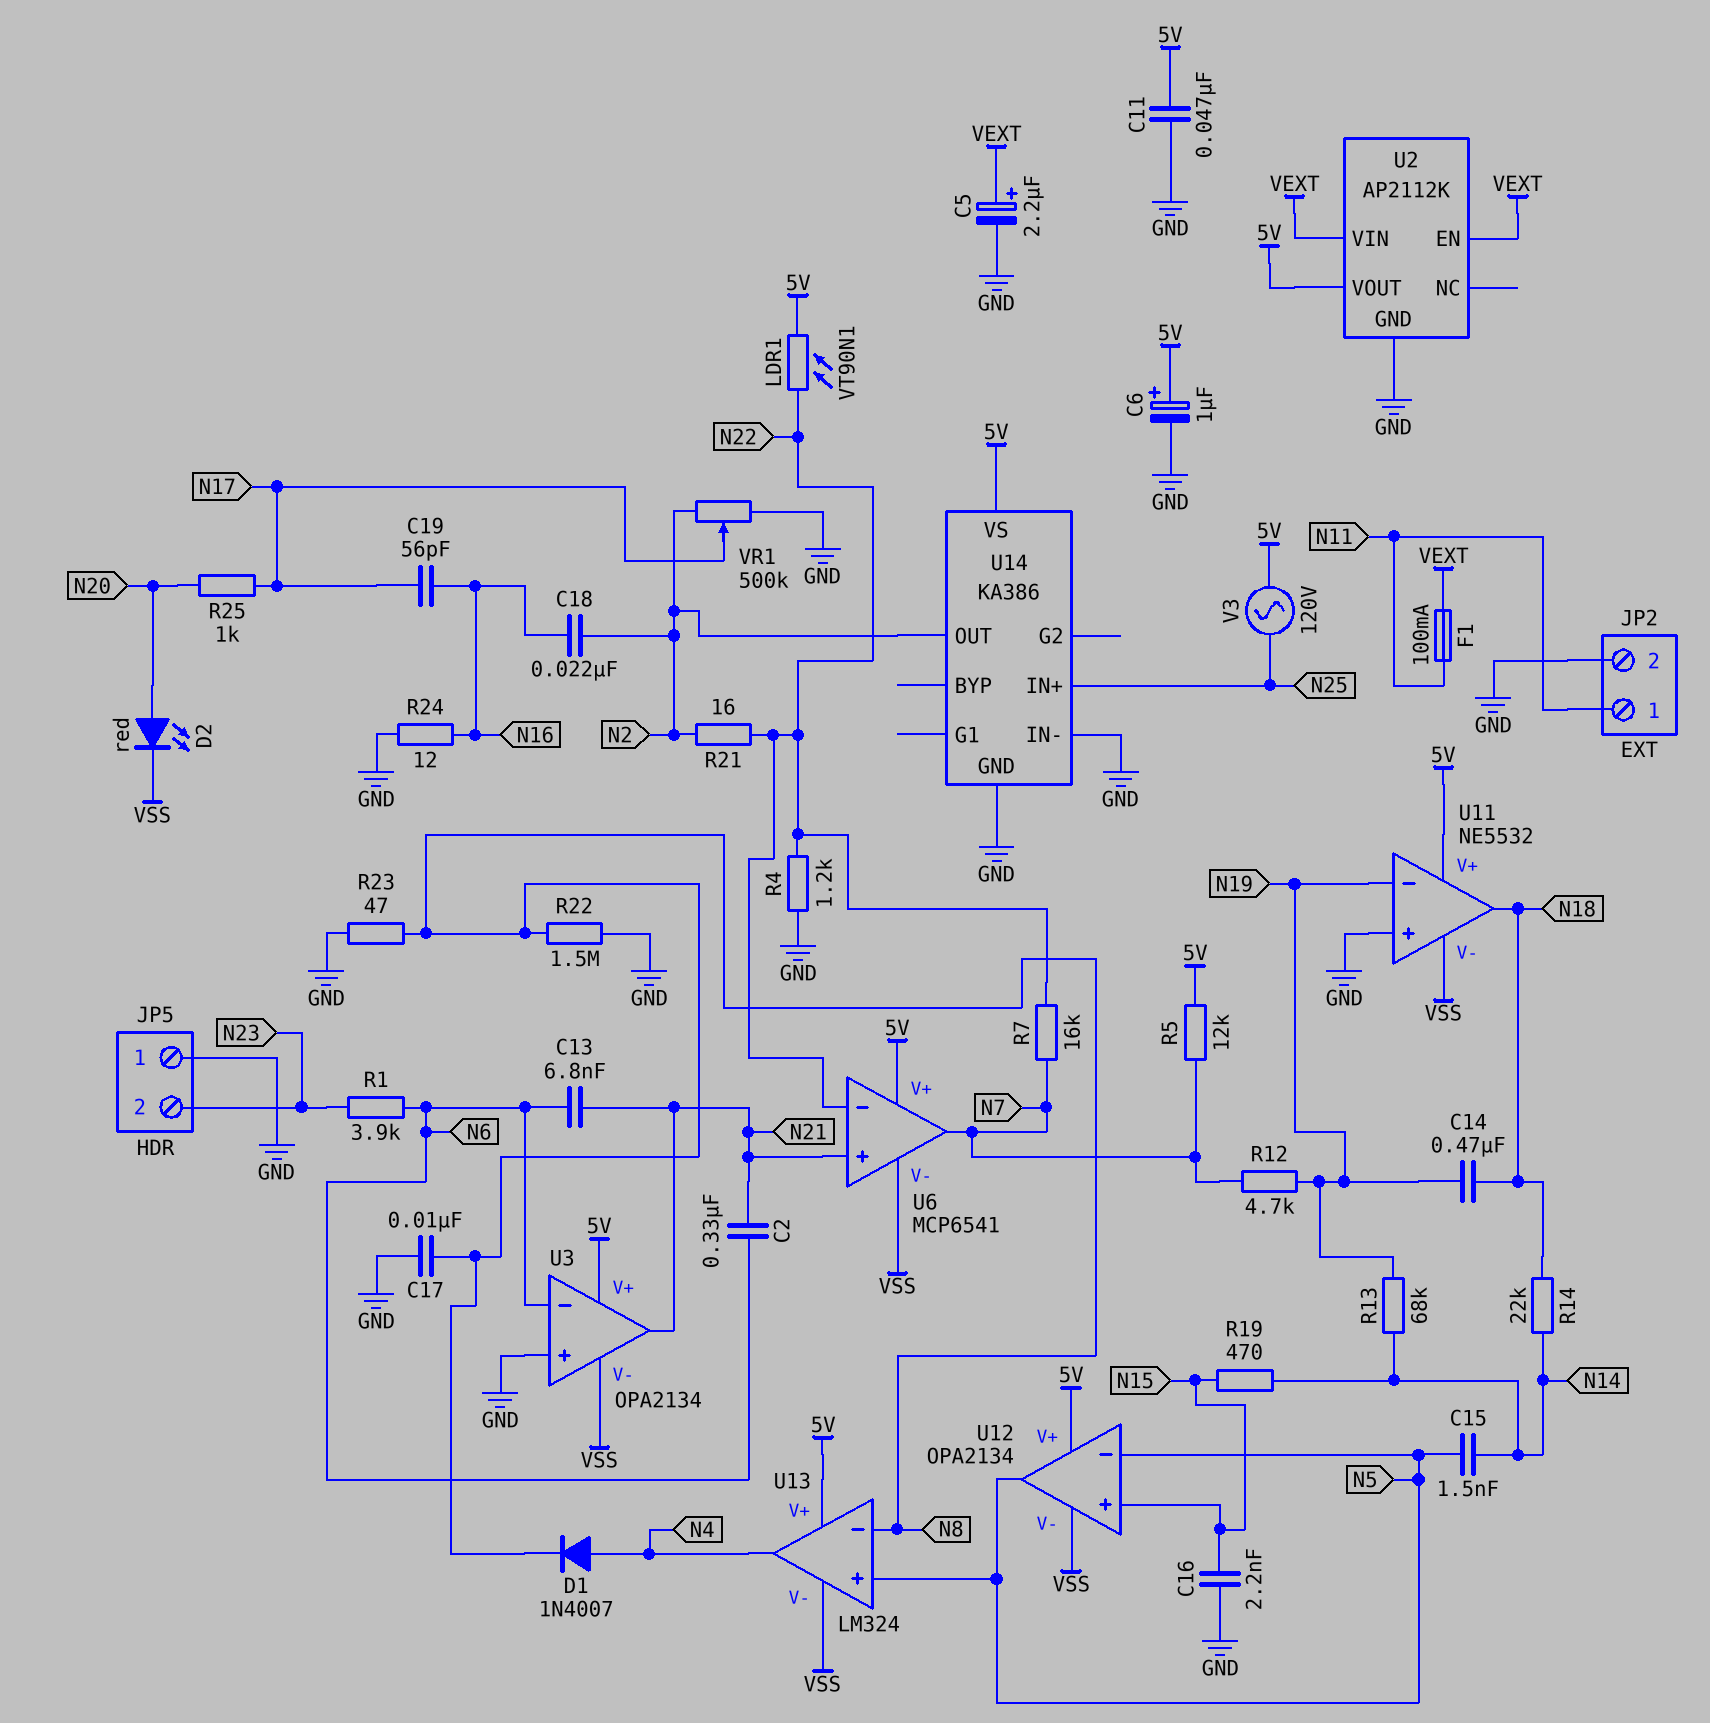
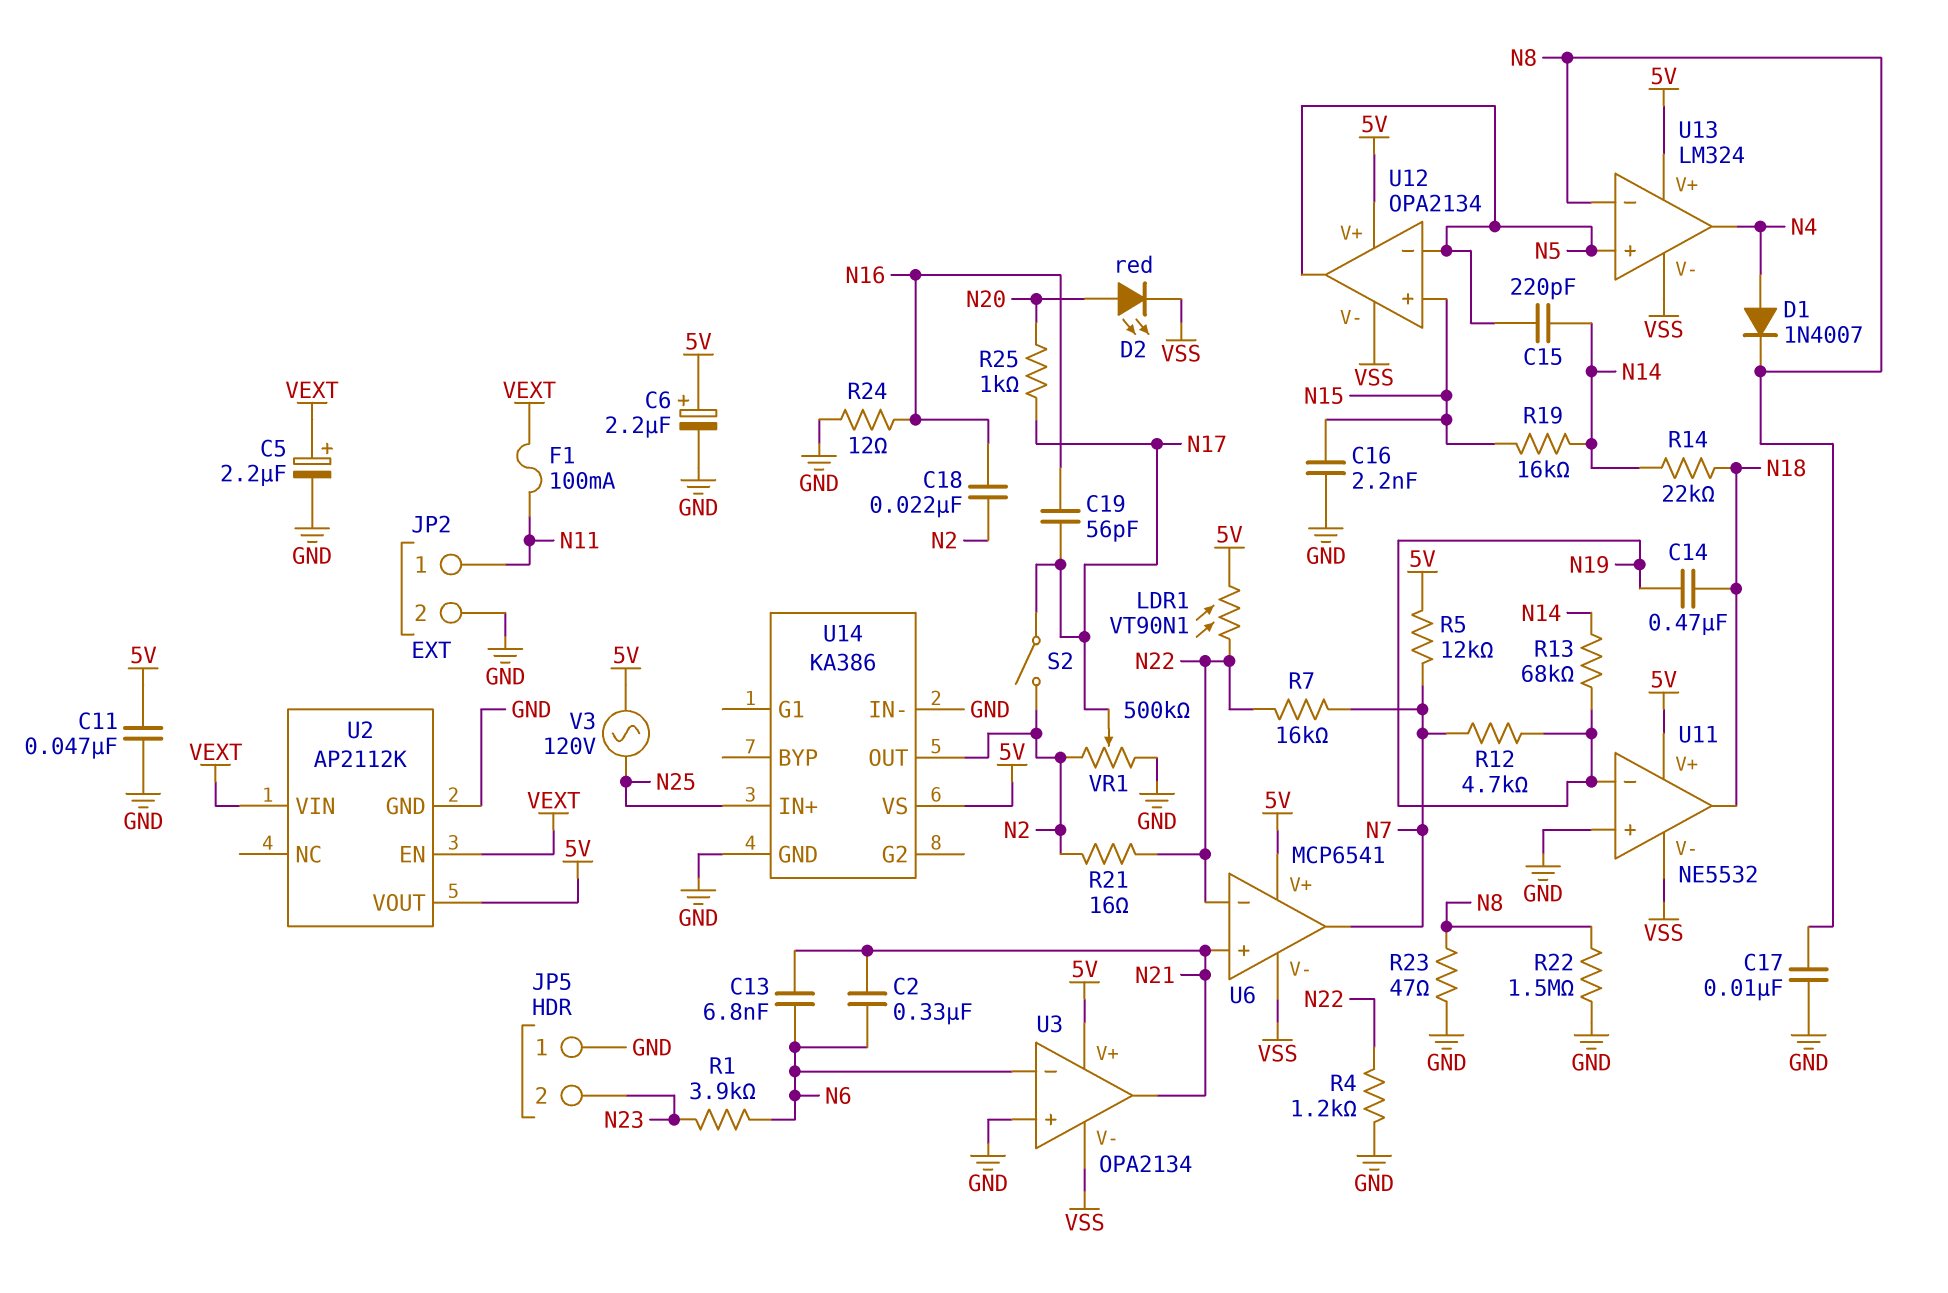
C6: 1uF (plus 5V, minus GND) -> 2.2uF (plus 5V, minus GND)
C15: 1.5nF (N5, N14) -> 220pF (N5, N14)
R19: 470 (N14, N15) -> 16k (N14, N15)
S2: none -> switch (N2, N17)

